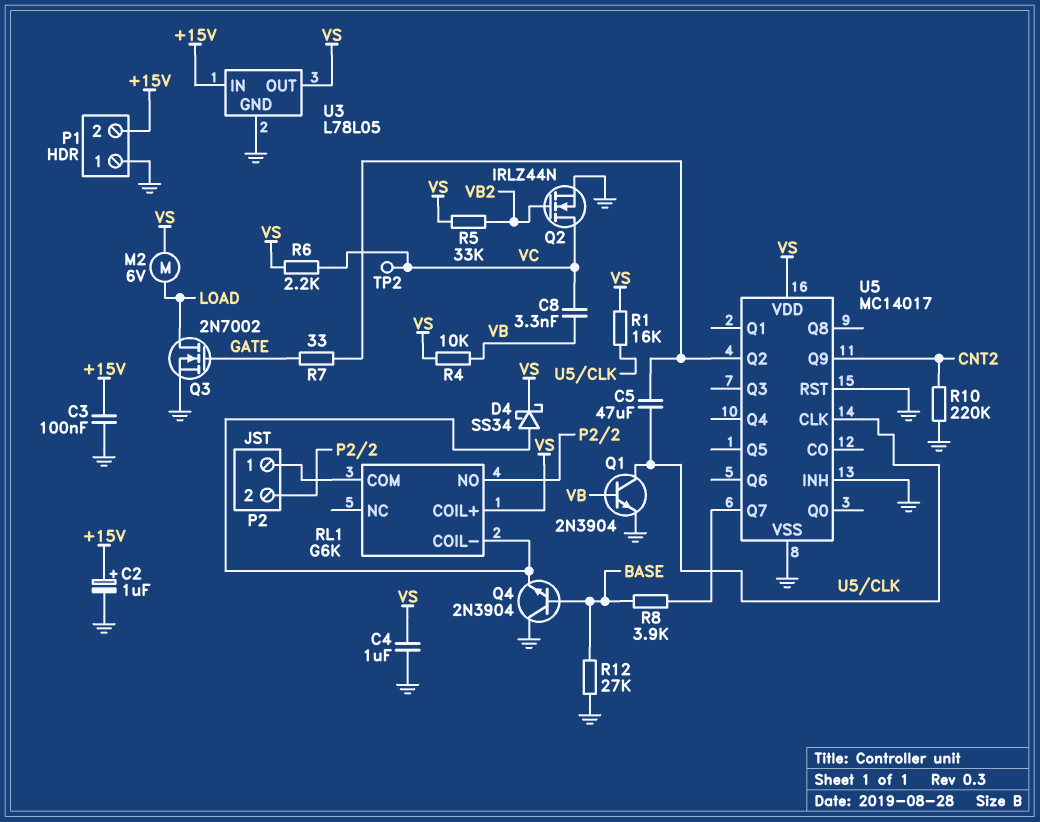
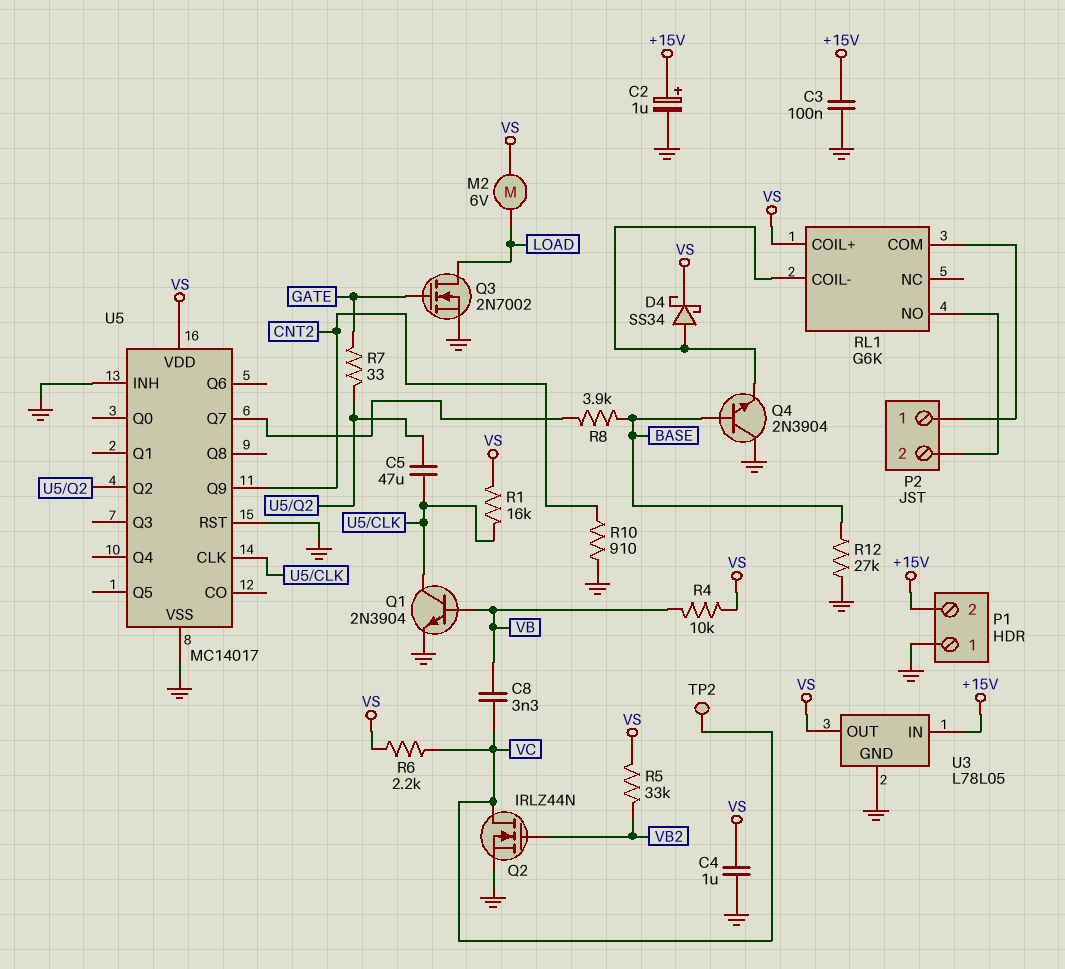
R10: 220k (CNT2, GND) -> 910 (CNT2, GND)

